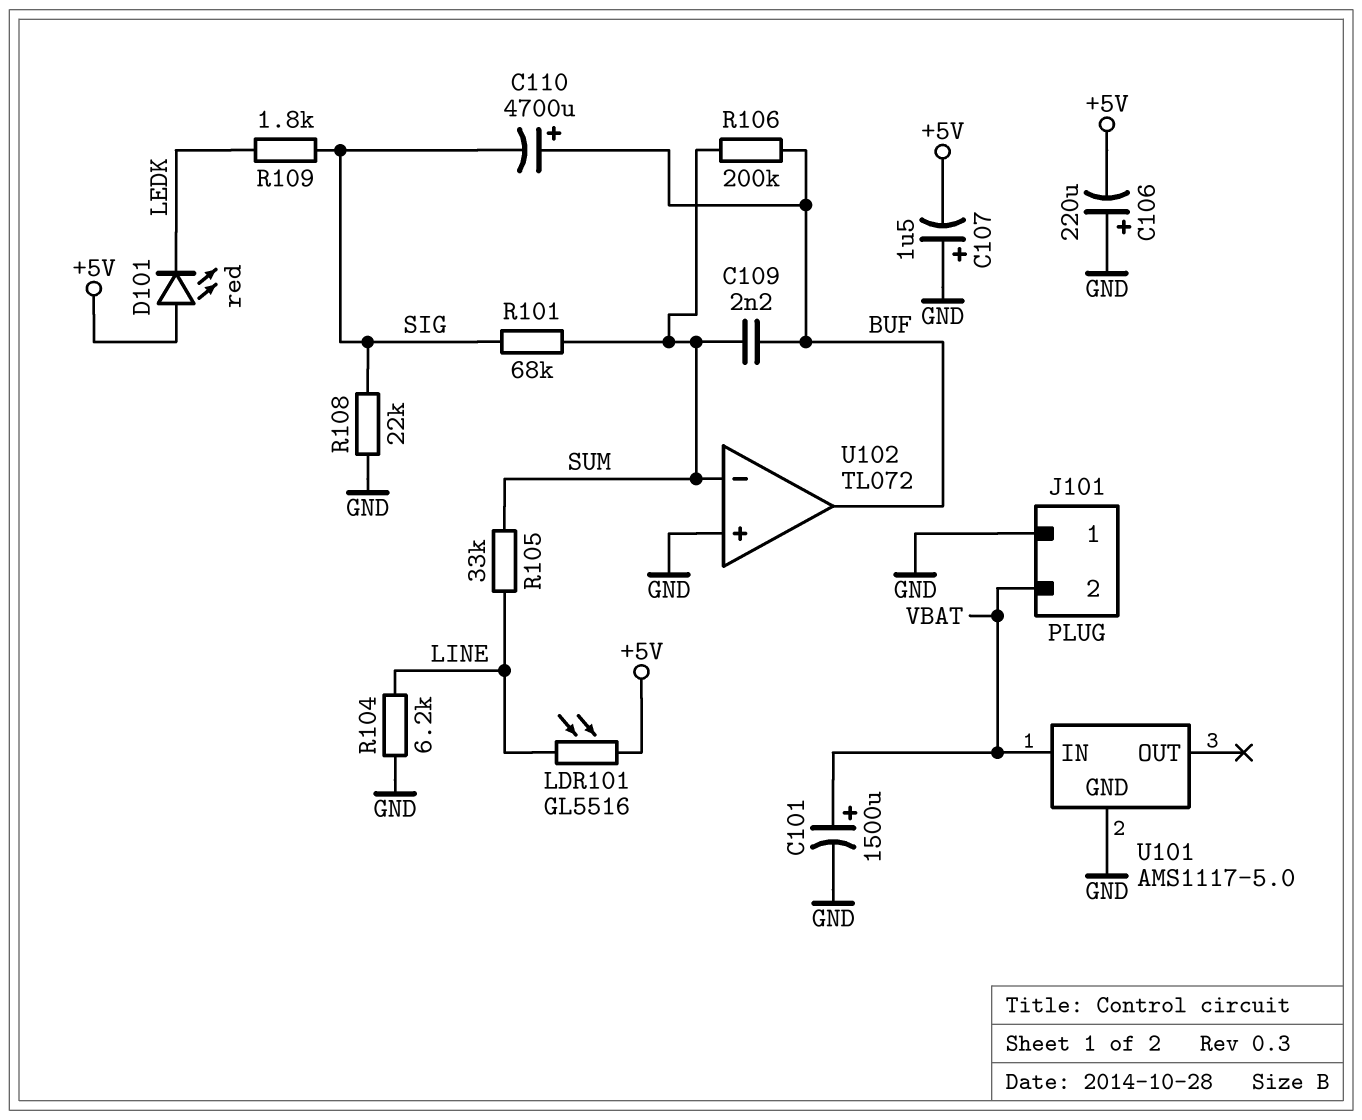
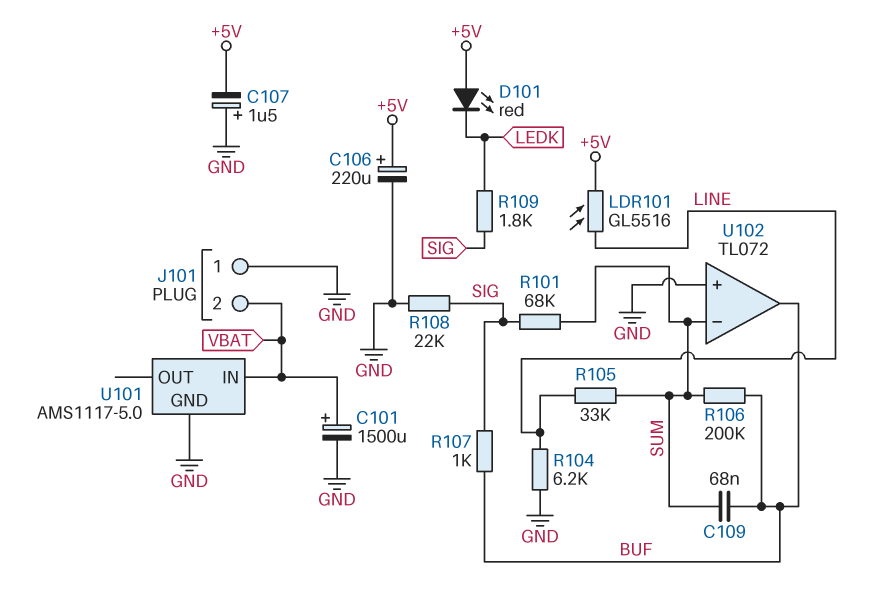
C106: 220uF (plus GND, minus +5V) -> 220uF (plus +5V, minus GND)
C109: 2.2nF (BUF, SUM) -> 68nF (BUF, SUM)
C110: 4700uF (plus BUF, minus SIG) -> none
R107: none -> 1k (BUF, SIG)

